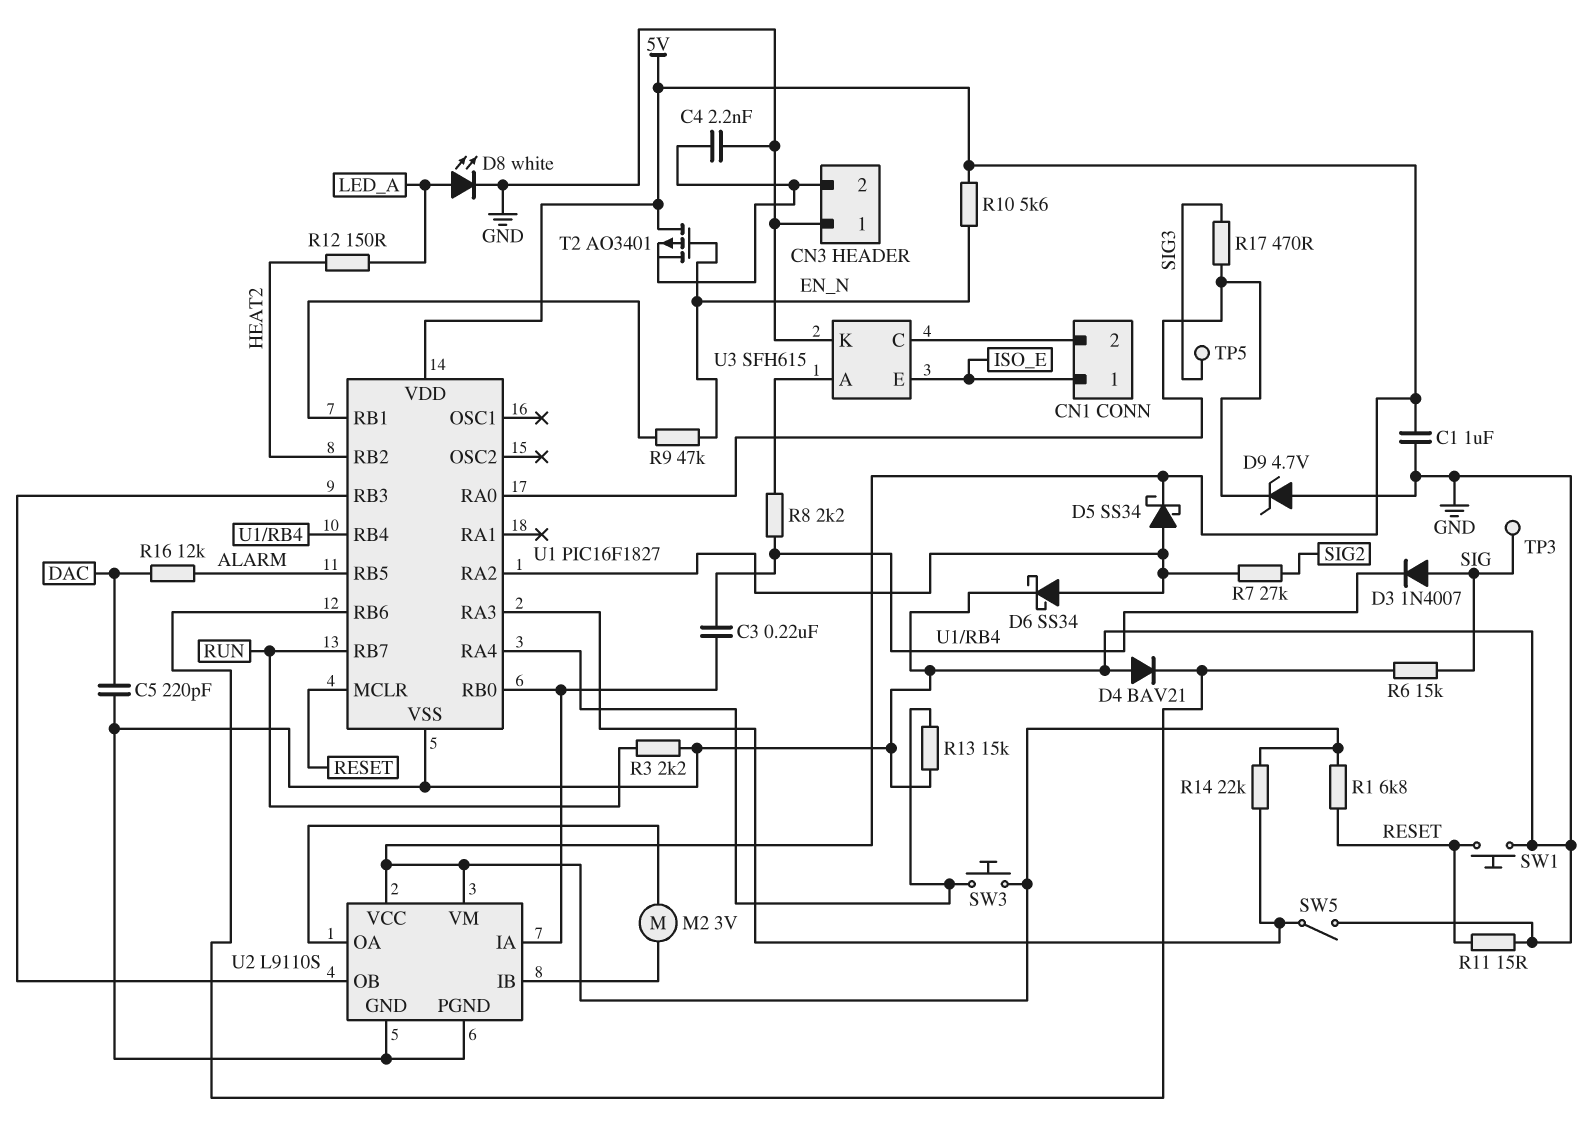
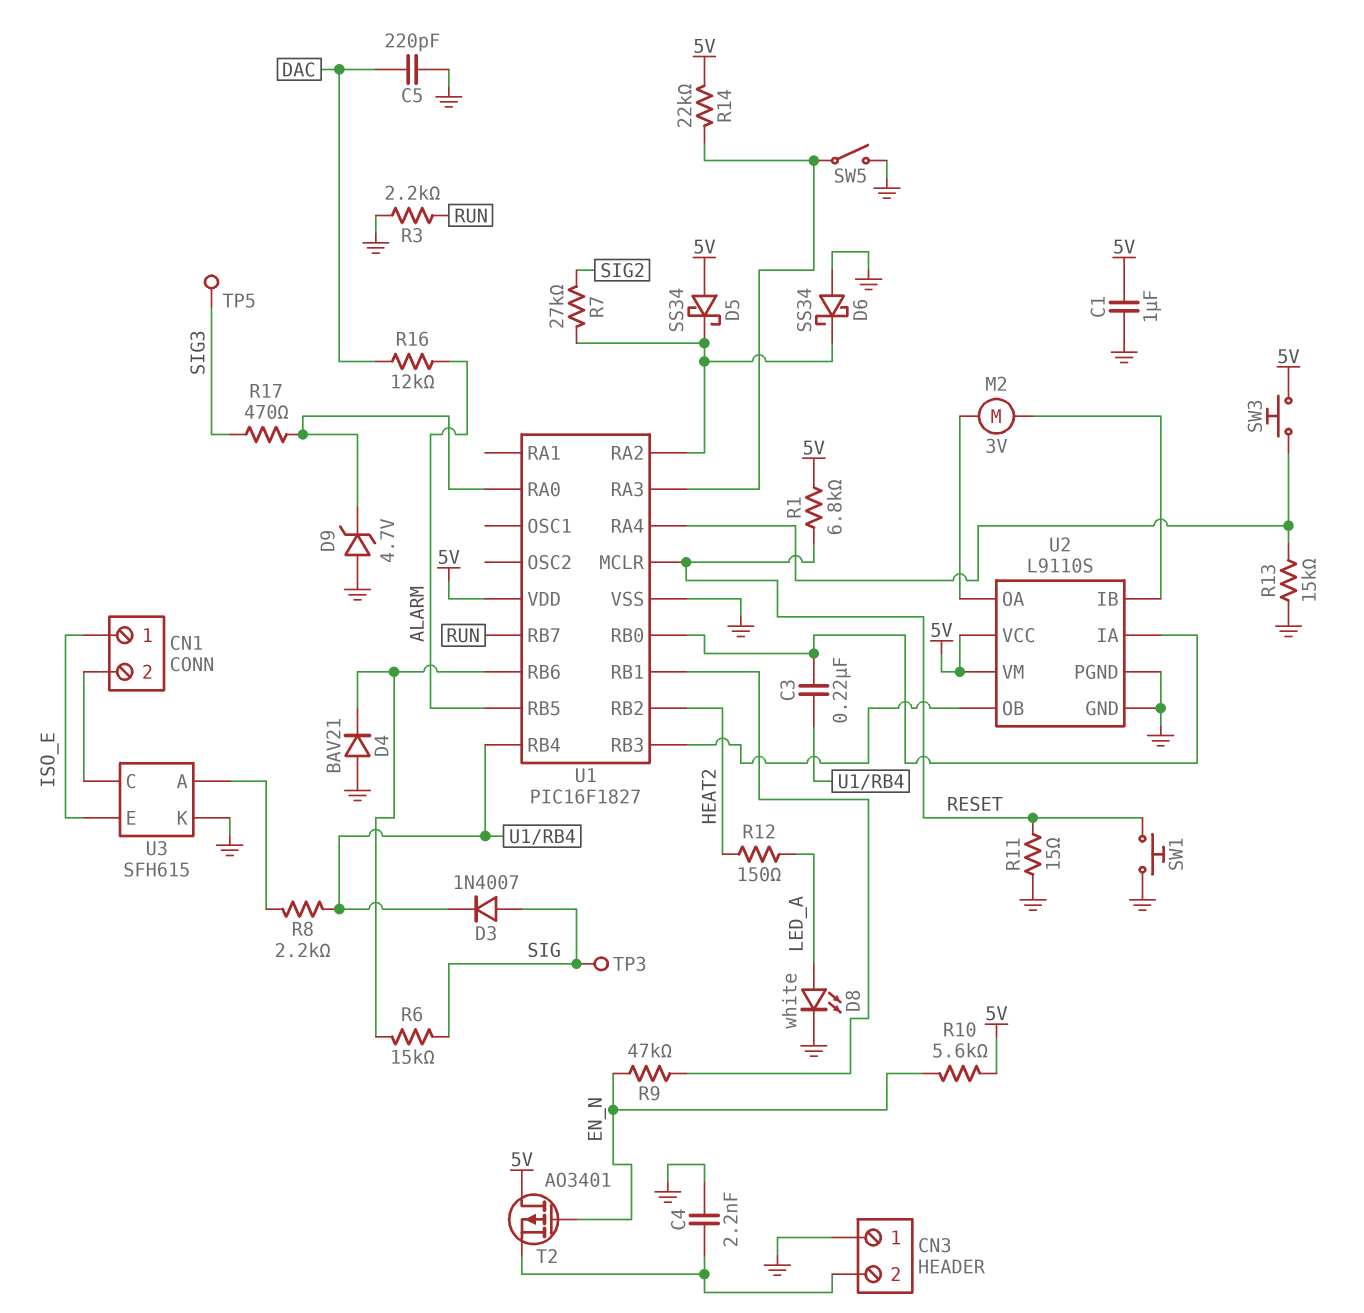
D5: schottky SS34 (A U1/RA2, K 5V) -> schottky SS34 (A 5V, K U1/RA2)
D6: schottky SS34 (A U1/RA2, K GND) -> schottky SS34 (A GND, K U1/RA2)

